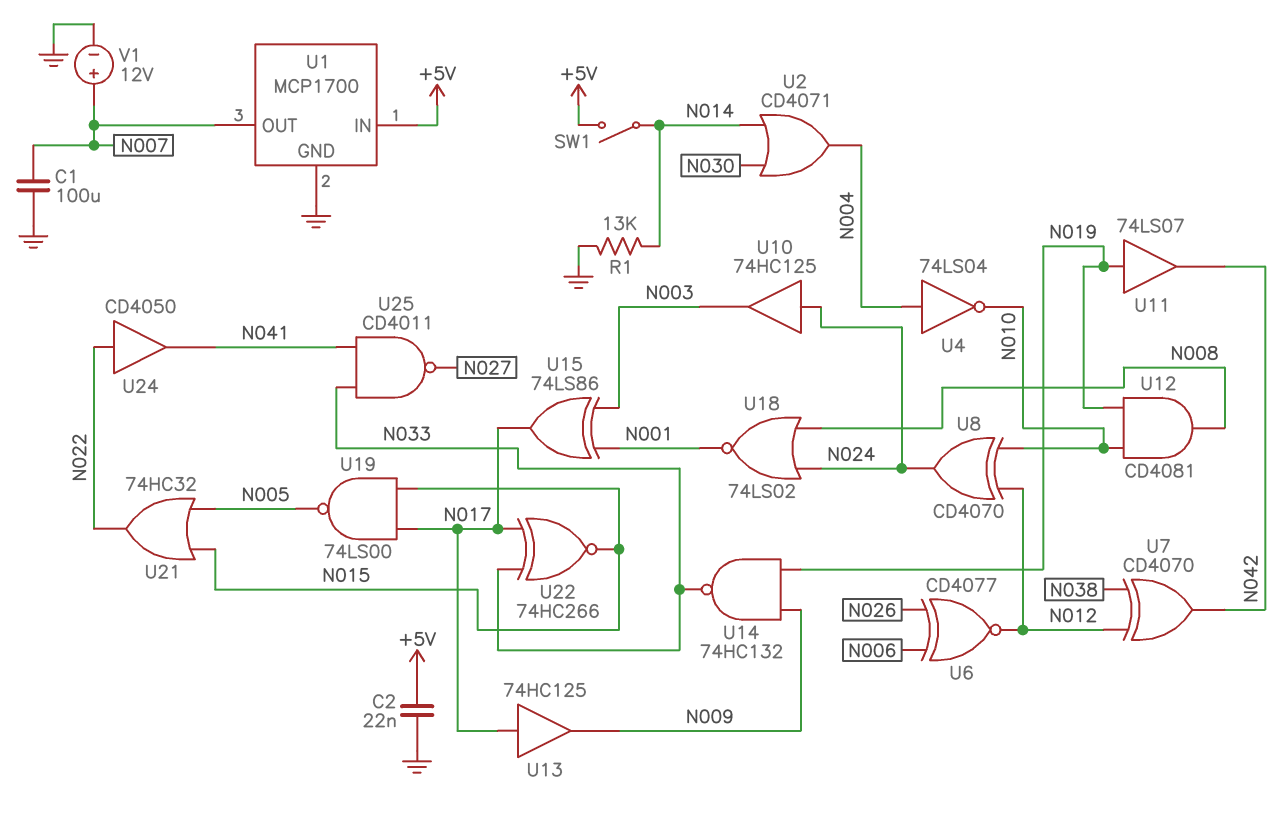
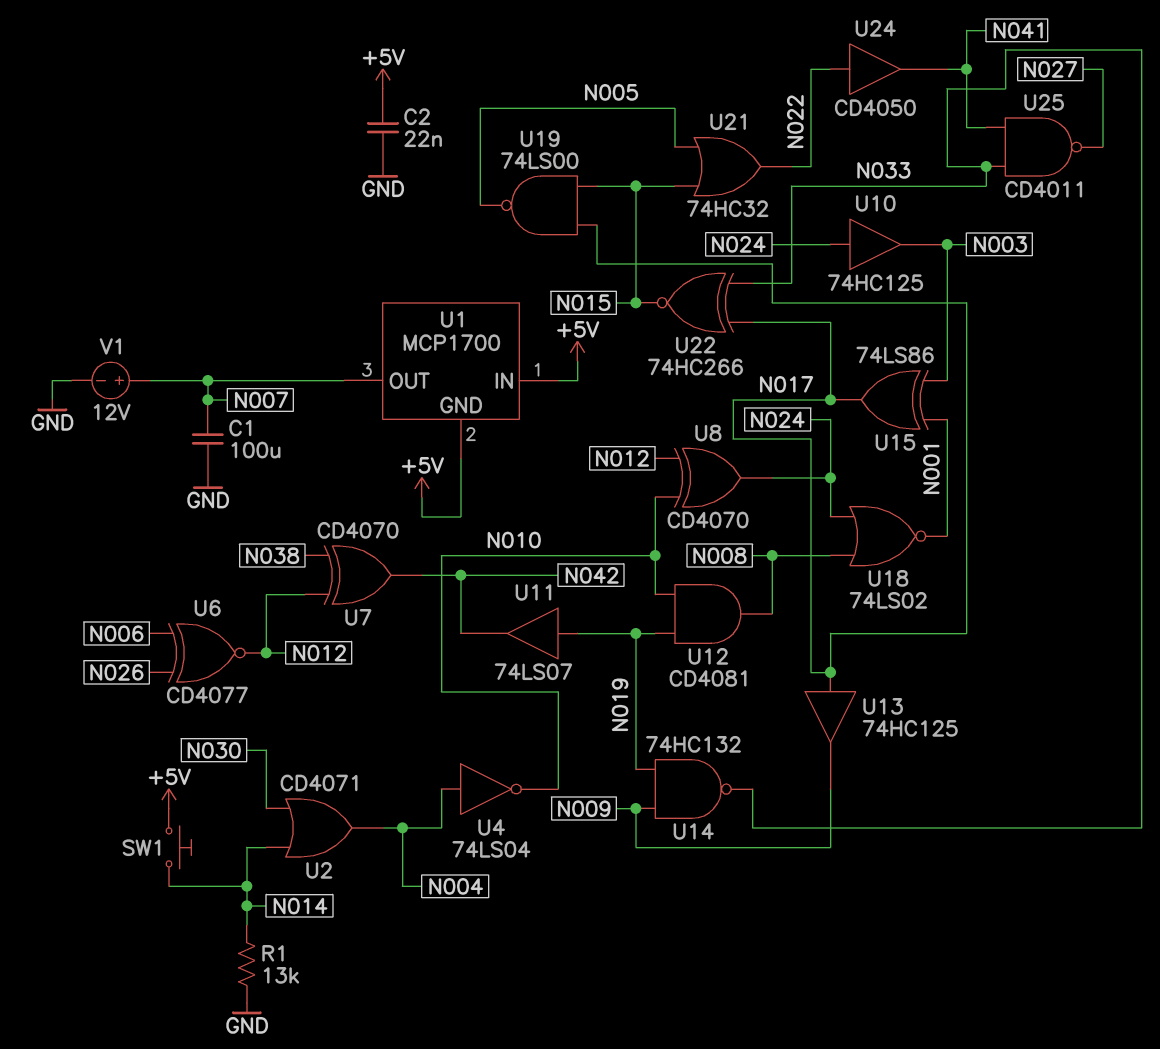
SW1: switch (+5V, N014) -> button (+5V, N014)
U1 pin GND: GND -> +5V

